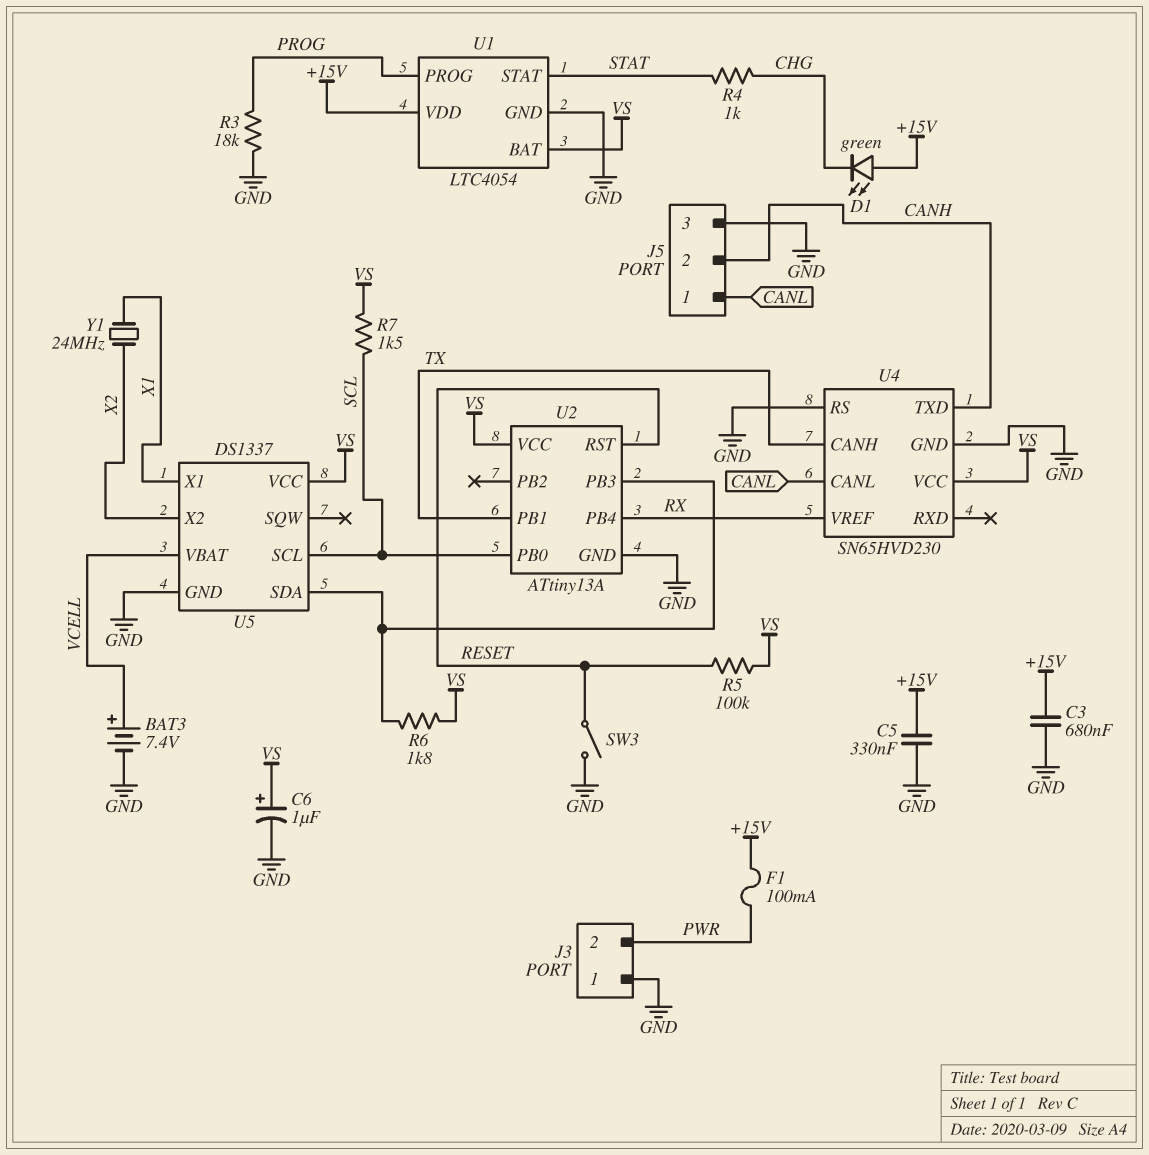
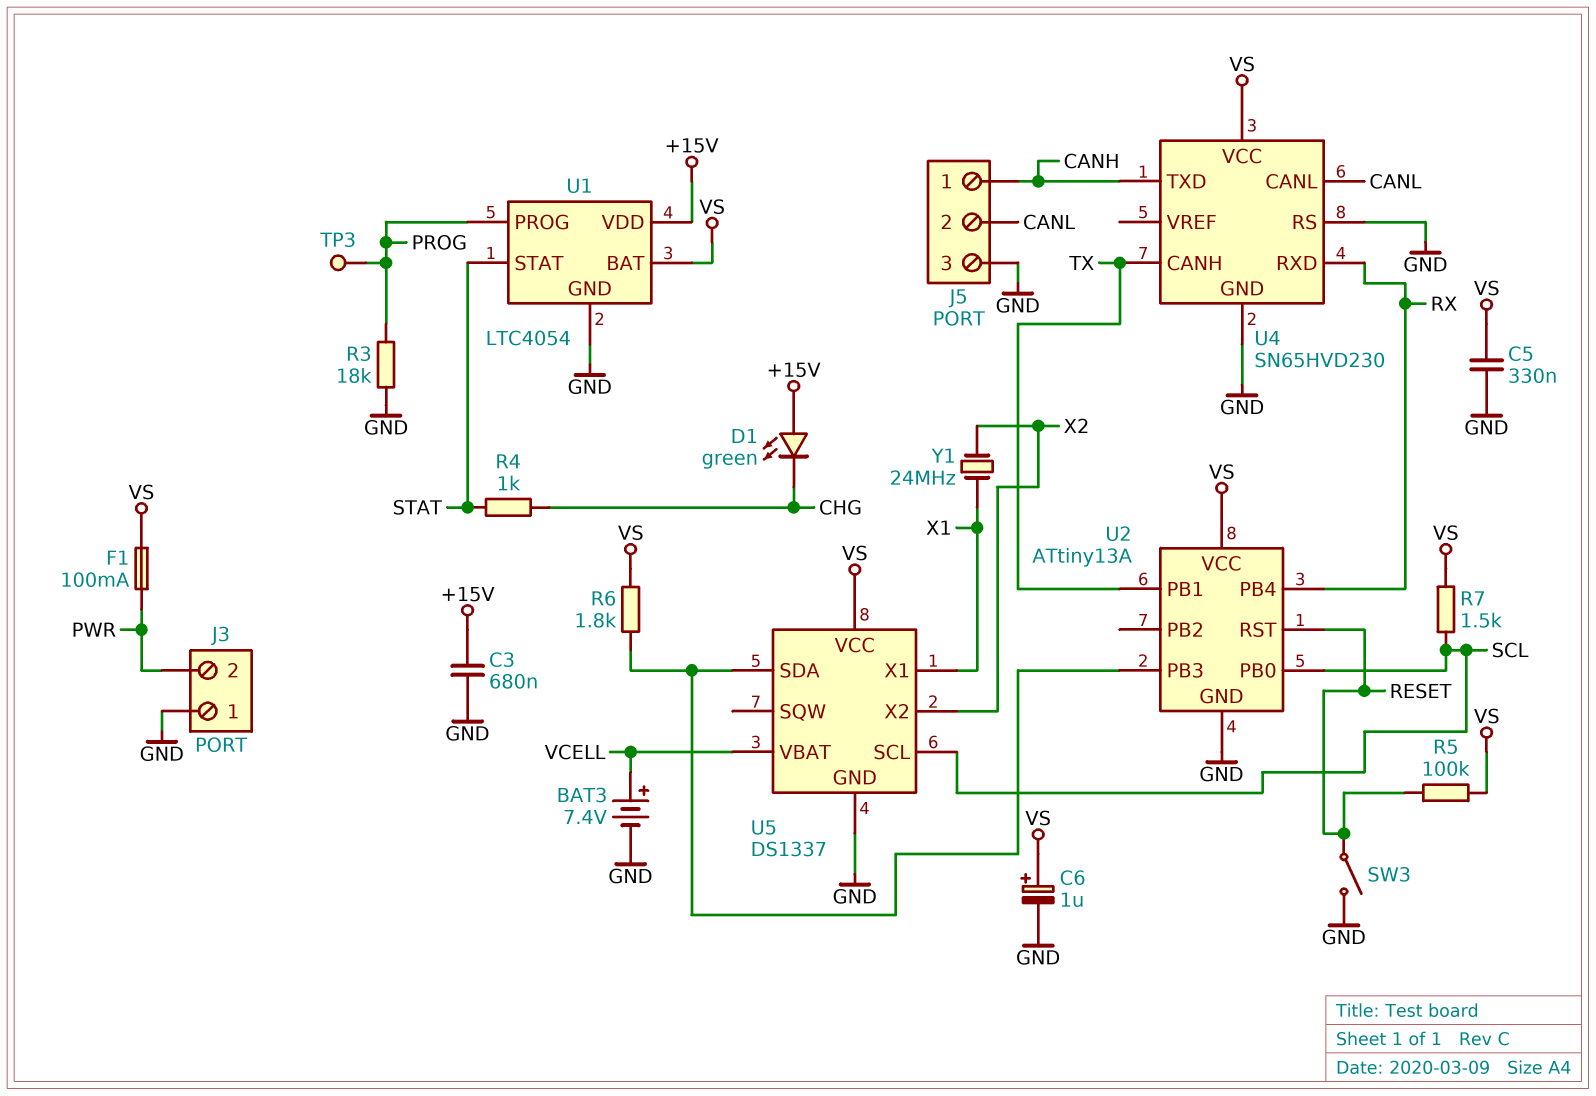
C5: 330nF (+15V, GND) -> 330nF (GND, VS)
F1: 100mA (+15V, PWR) -> 100mA (PWR, VS)
J5 pin 1: CANL -> CANH
J5 pin 2: CANH -> CANL
TP3: none -> test point (PROG)
U4 pin RXD: none -> RX
U4 pin VREF: RX -> none

